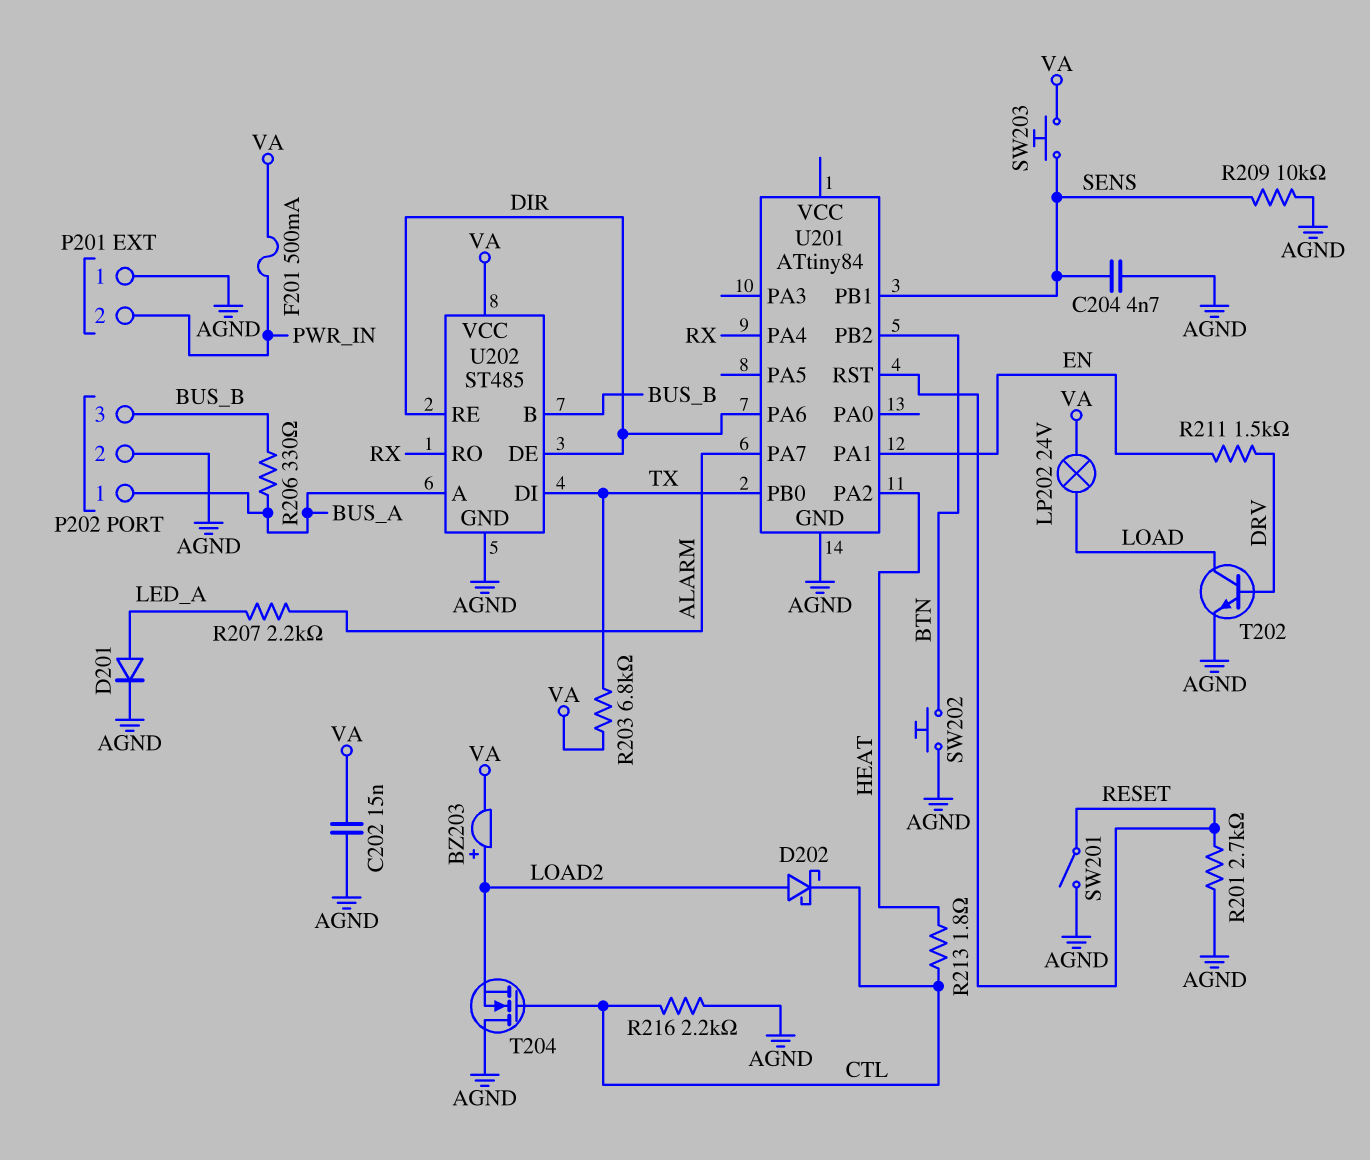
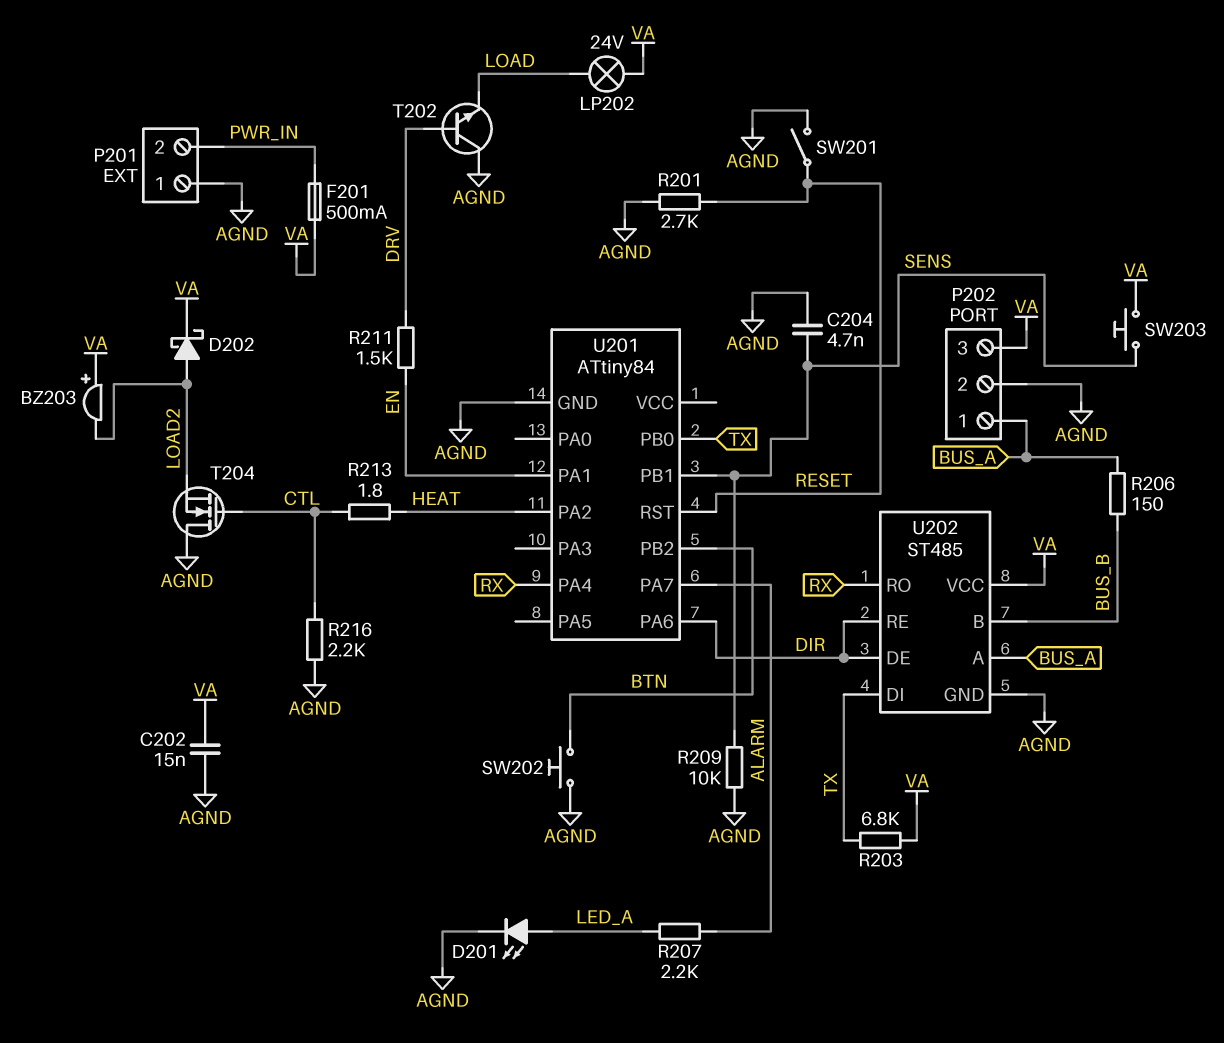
BZ203: buzzer (plus LOAD2, minus VA) -> buzzer (plus VA, minus LOAD2)
D201: diode (A LED_A, K AGND) -> LED (A LED_A, K AGND)
D202: schottky (A LOAD2, K CTL) -> schottky (A LOAD2, K VA)
P202 pin 3: BUS_B -> VA
R206: 330 (BUS_A, BUS_B) -> 150 (BUS_A, BUS_B)
T202: NPN (B DRV, C LOAD, E AGND) -> NPN (B DRV, C AGND, E LOAD)

